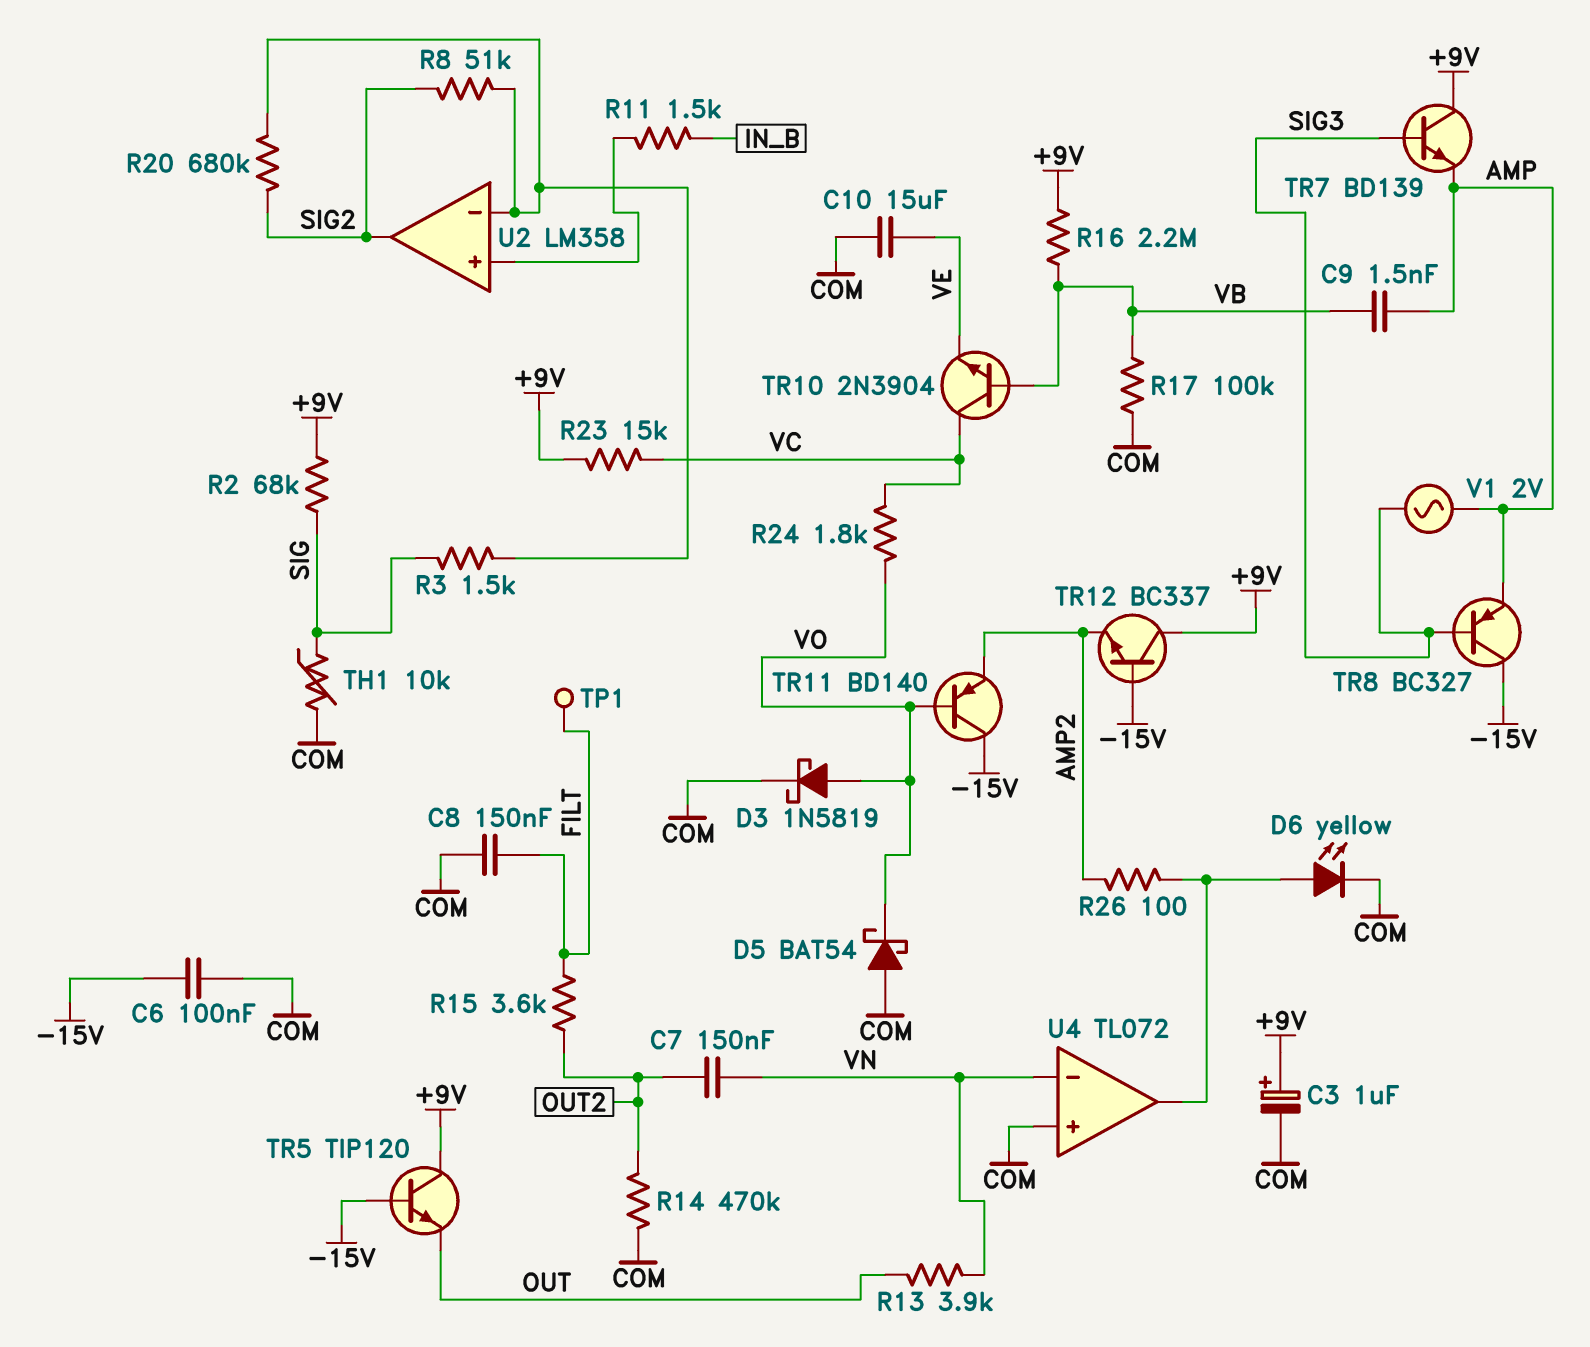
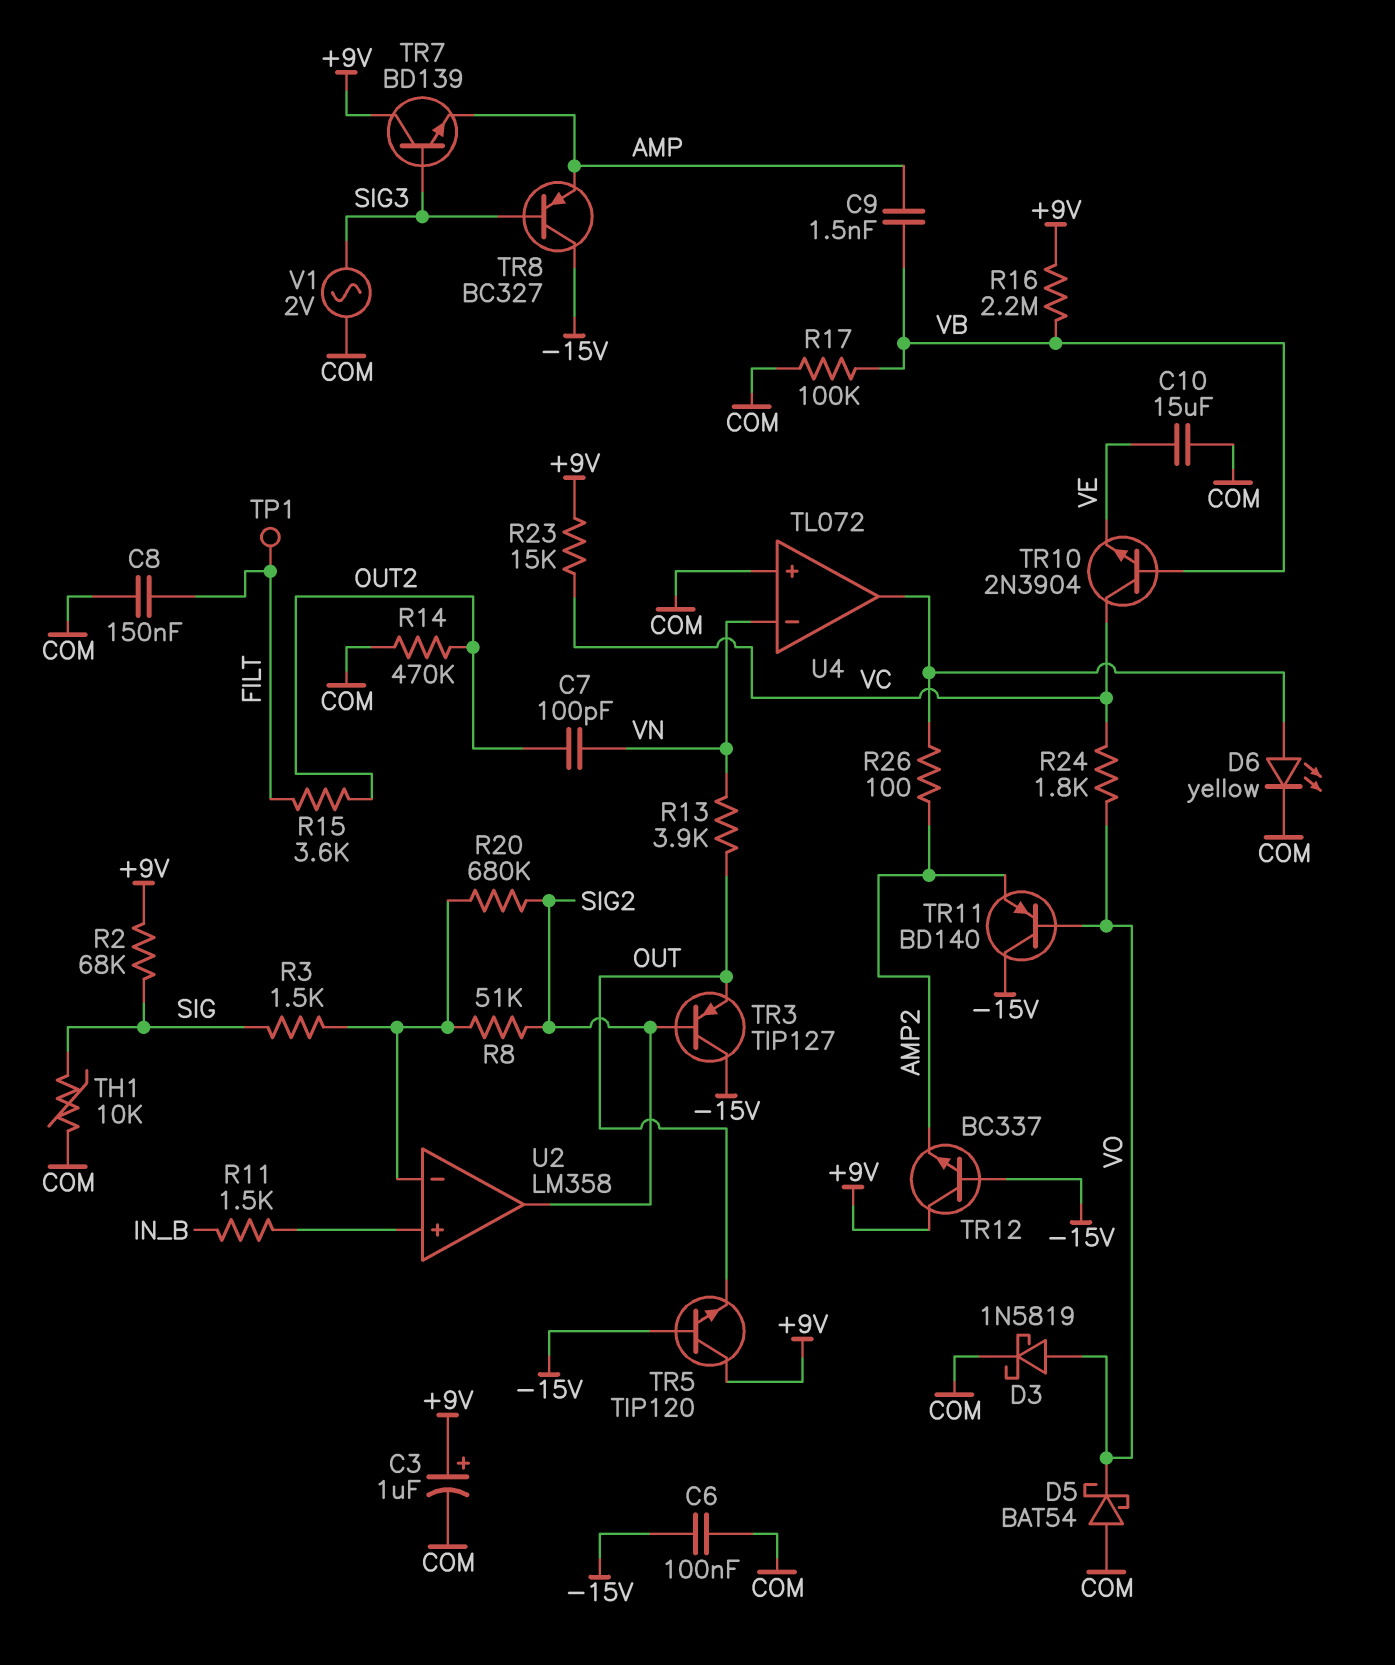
C7: 150nF (OUT2, VN) -> 100pF (OUT2, VN)
TR3: none -> PNP TIP127 (B SIG2, C -15V, E OUT)
V1: AC 2V (AMP, SIG3) -> AC 2V (COM, SIG3)

